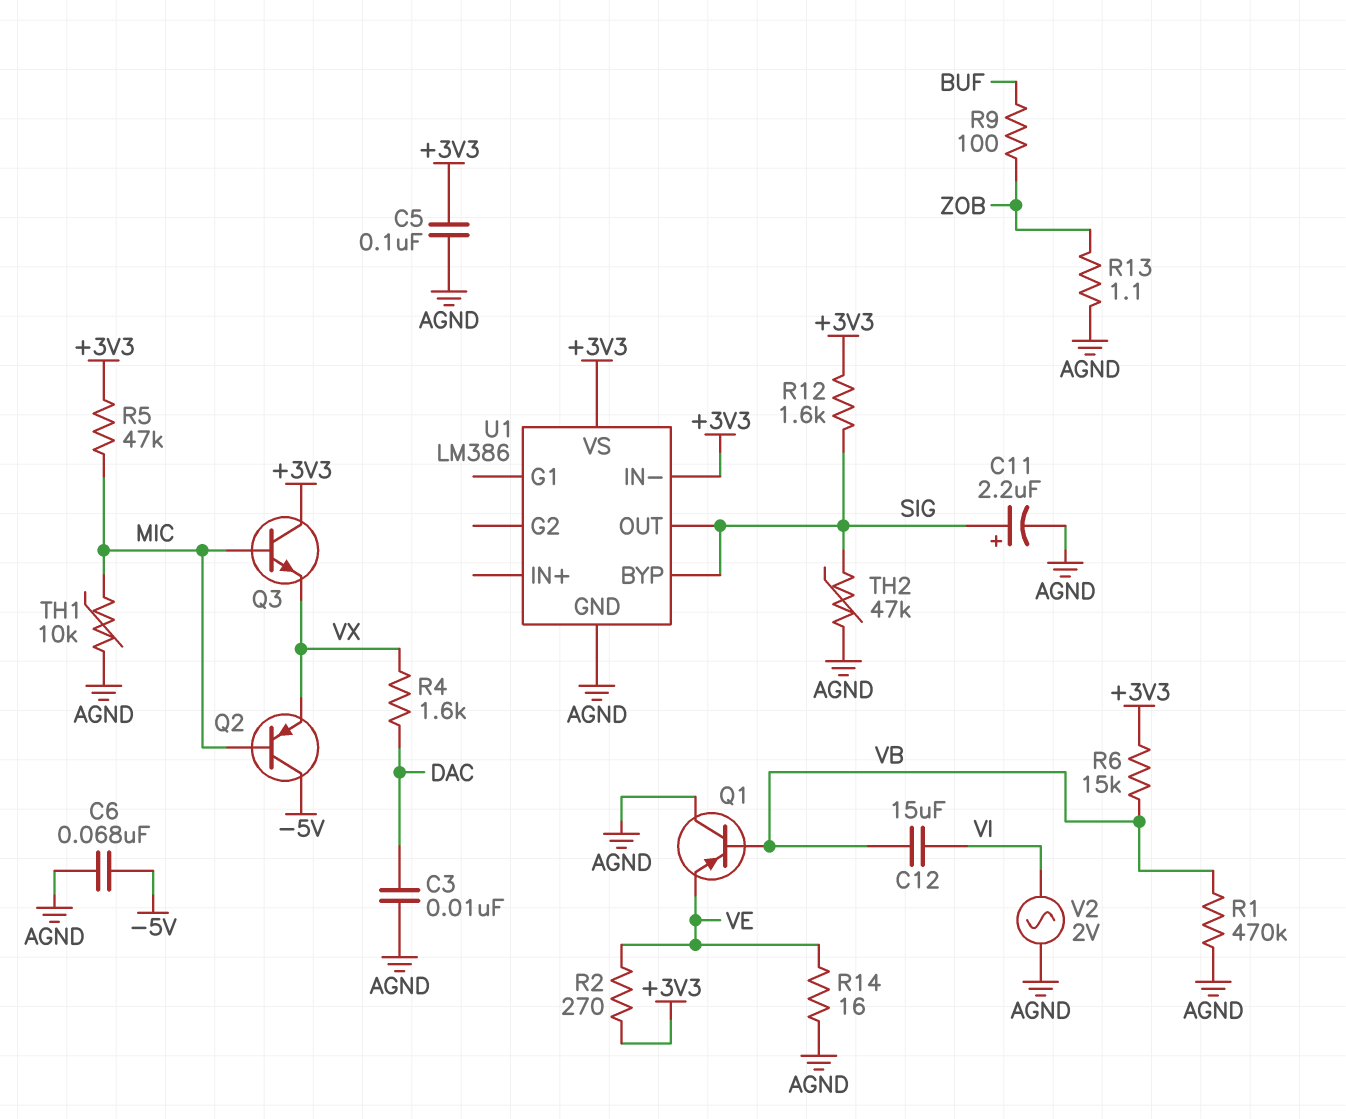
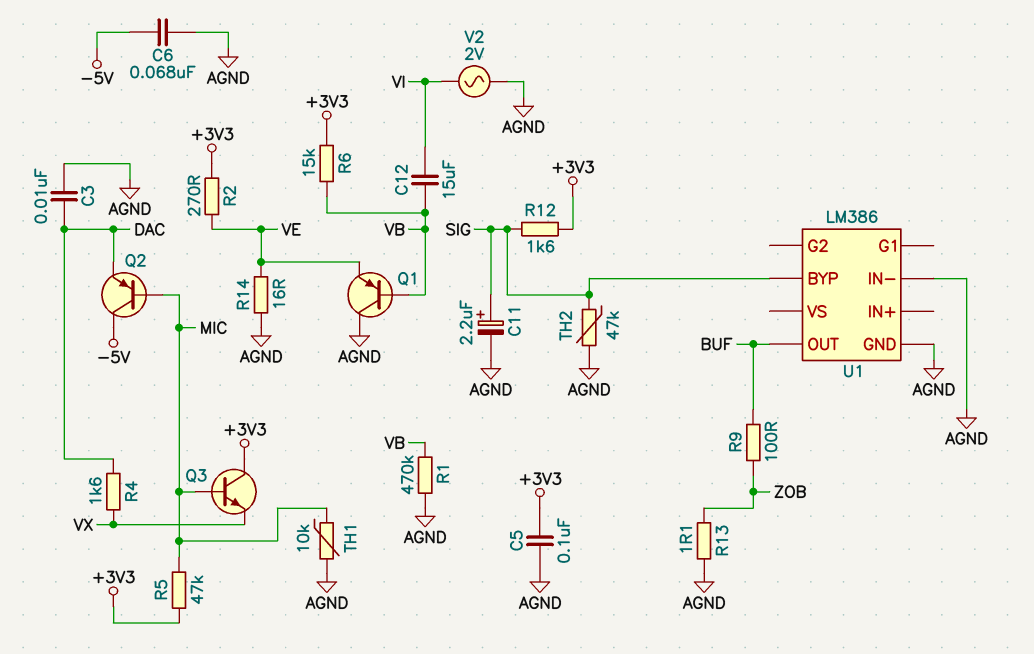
Q2: PNP (B MIC, C -5V, E VX) -> PNP (B MIC, C -5V, E DAC)
U1 pin IN-: +3V3 -> AGND
U1 pin OUT: SIG -> BUF
U1 pin VS: +3V3 -> none

